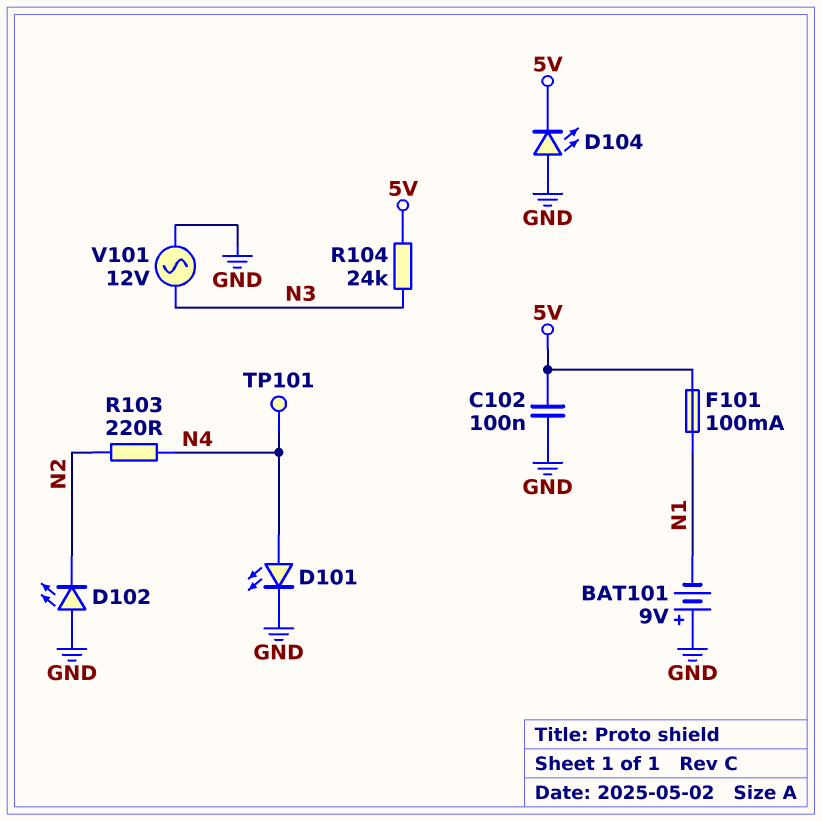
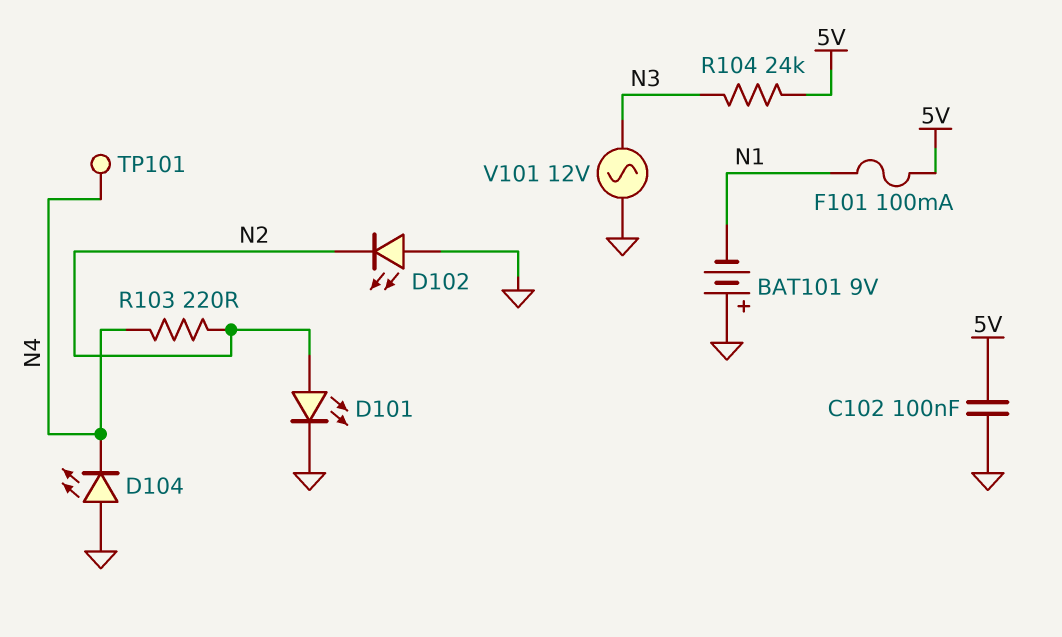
D101: LED (A N4, K GND) -> LED (A N2, K GND)
D104: LED (A GND, K 5V) -> LED (A GND, K N4)

